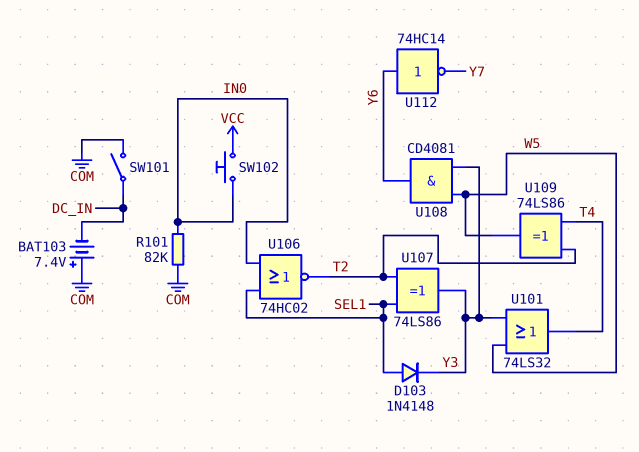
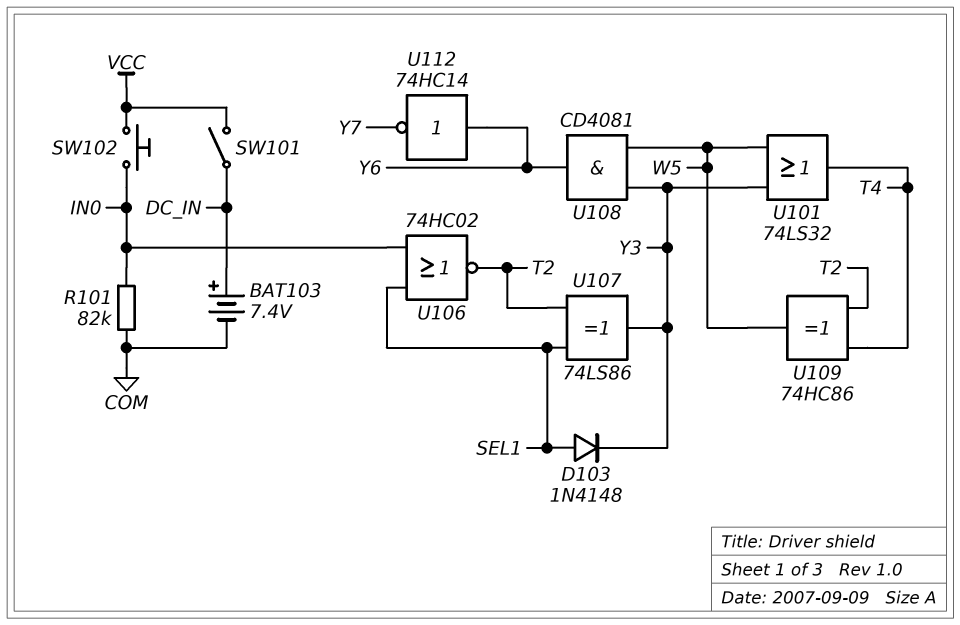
BAT103: 7.4V (plus COM, minus DC_IN) -> 7.4V (plus DC_IN, minus COM)
SW101: switch (COM, DC_IN) -> switch (DC_IN, VCC)
U109: XOR 74LS86 (in T2, in T4, out W5) -> XOR 74HC86 (in T2, in T4, out W5)

